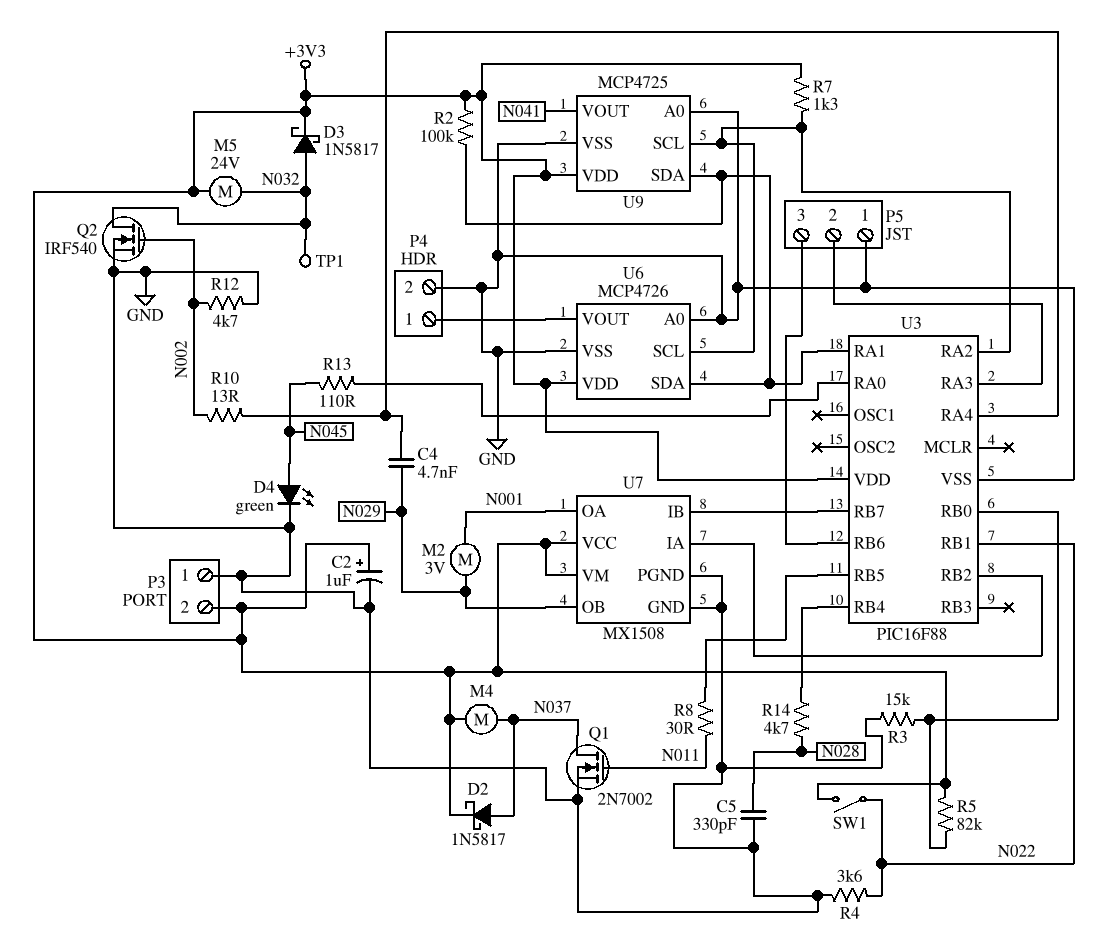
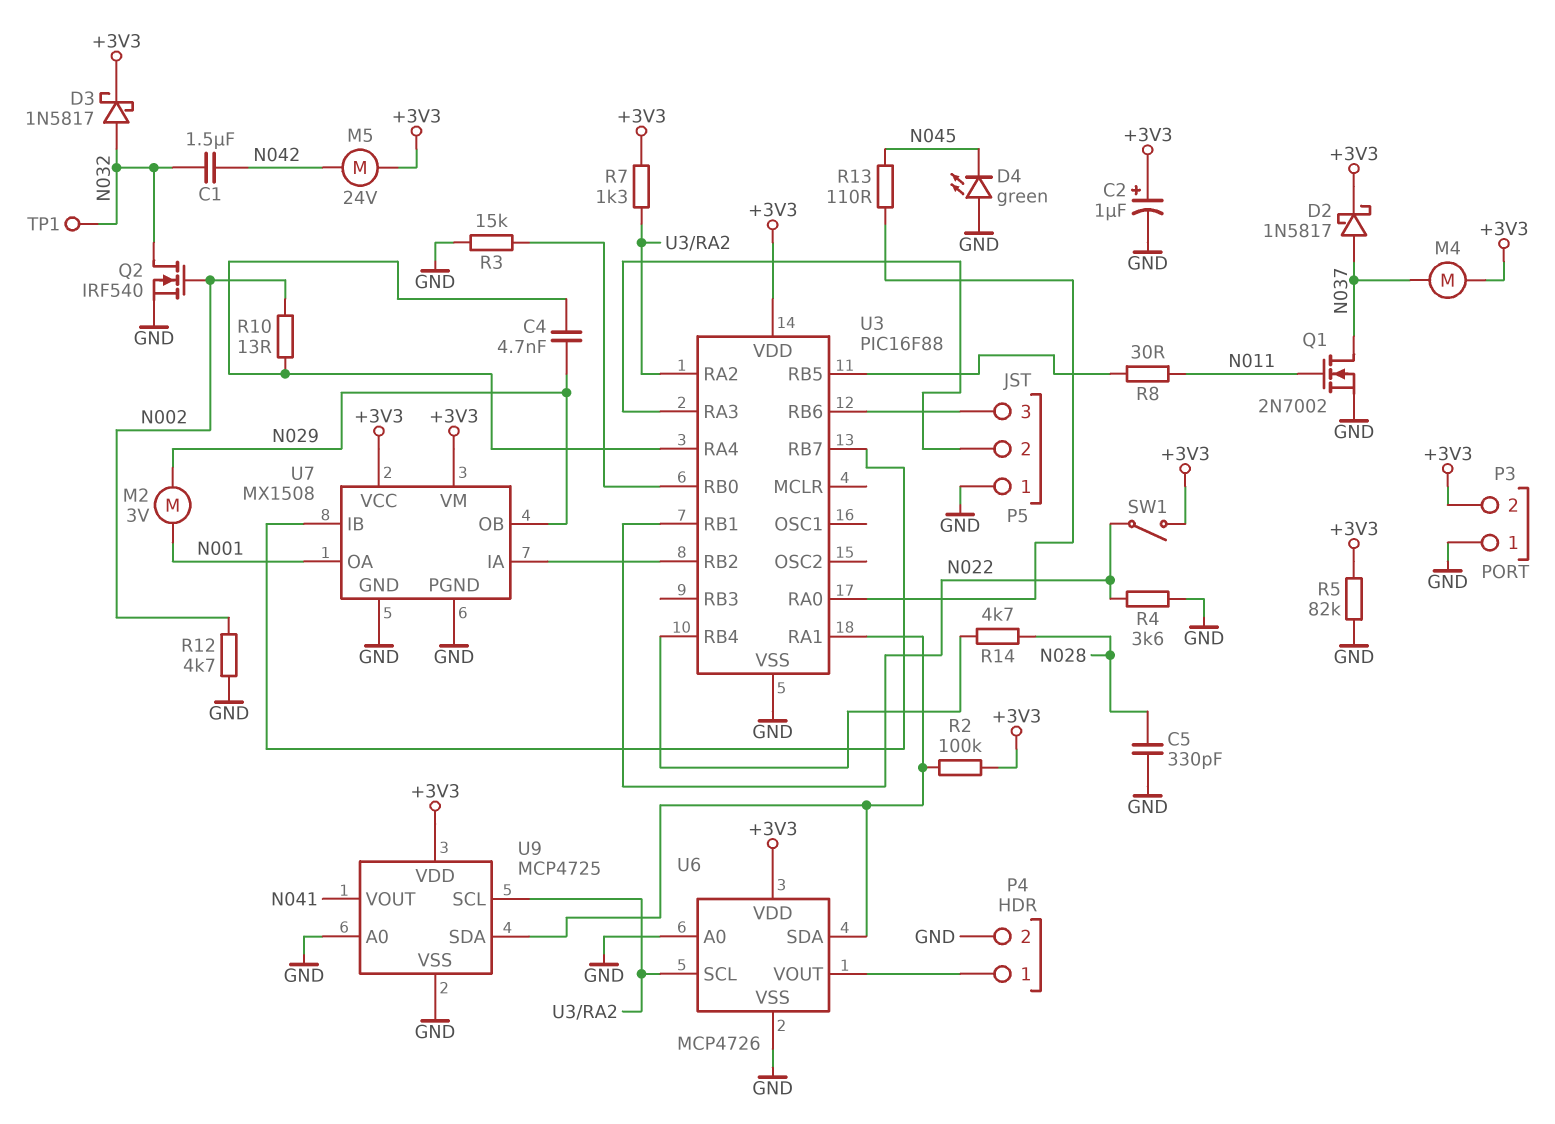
C1: none -> 1.5uF (N032, N042)
D4: LED green (A N045, K GND) -> LED green (A GND, K N045)
M5: motor 24V (+3V3, N032) -> motor 24V (+3V3, N042)
R5: 82k (+3V3, U3/RB0) -> 82k (+3V3, GND)

